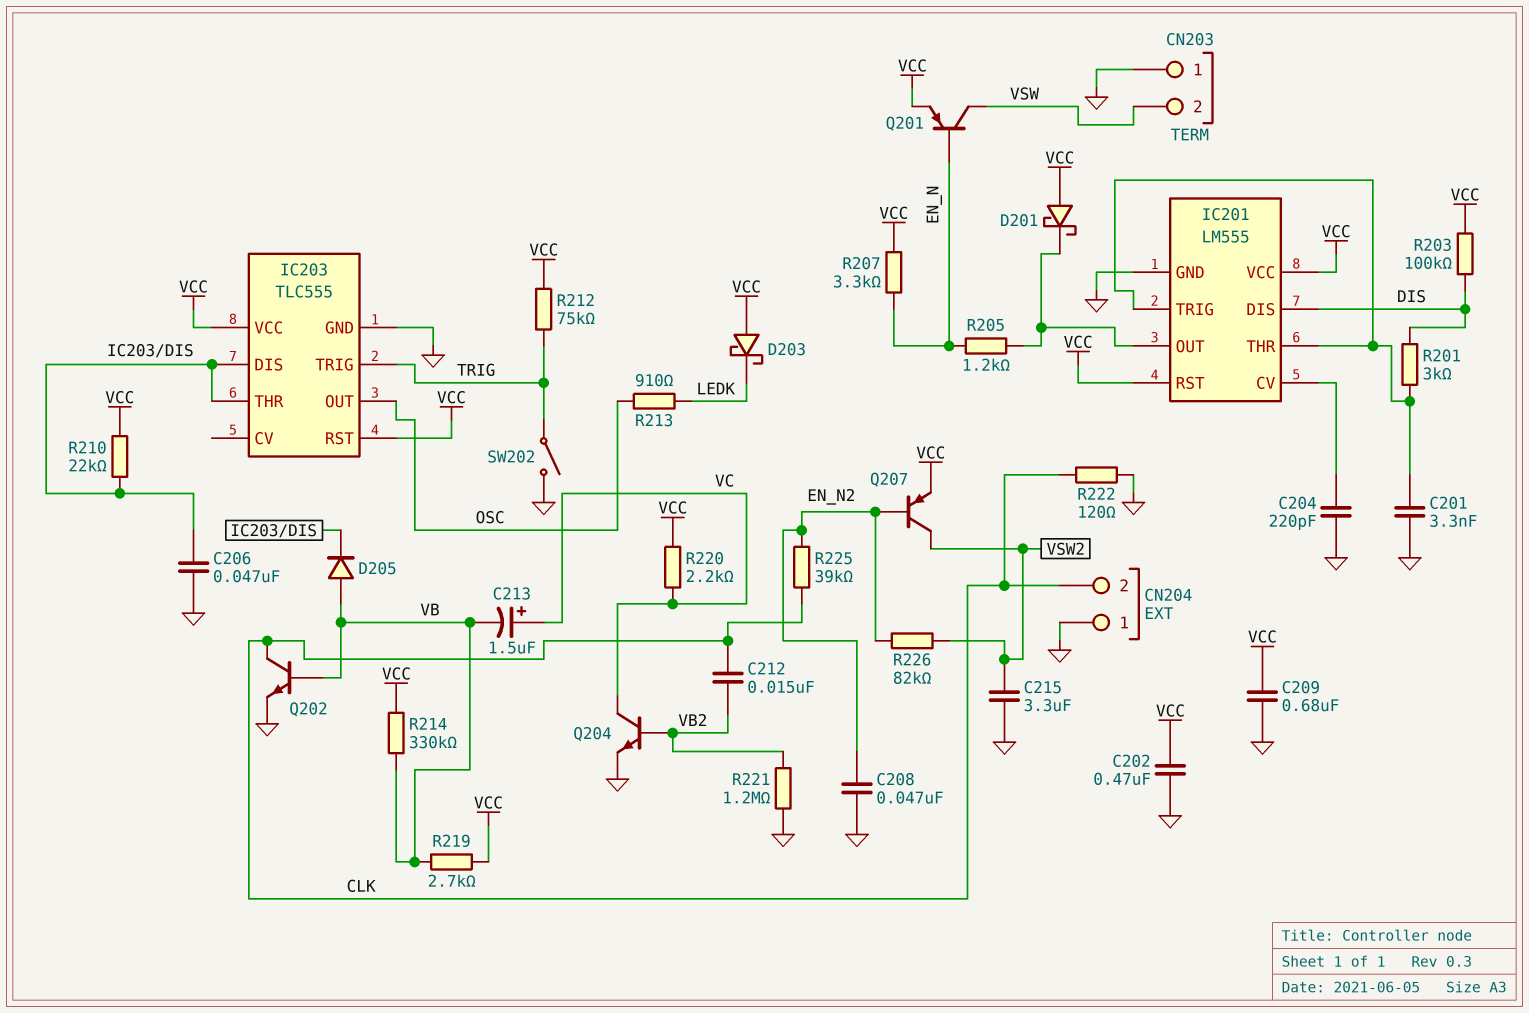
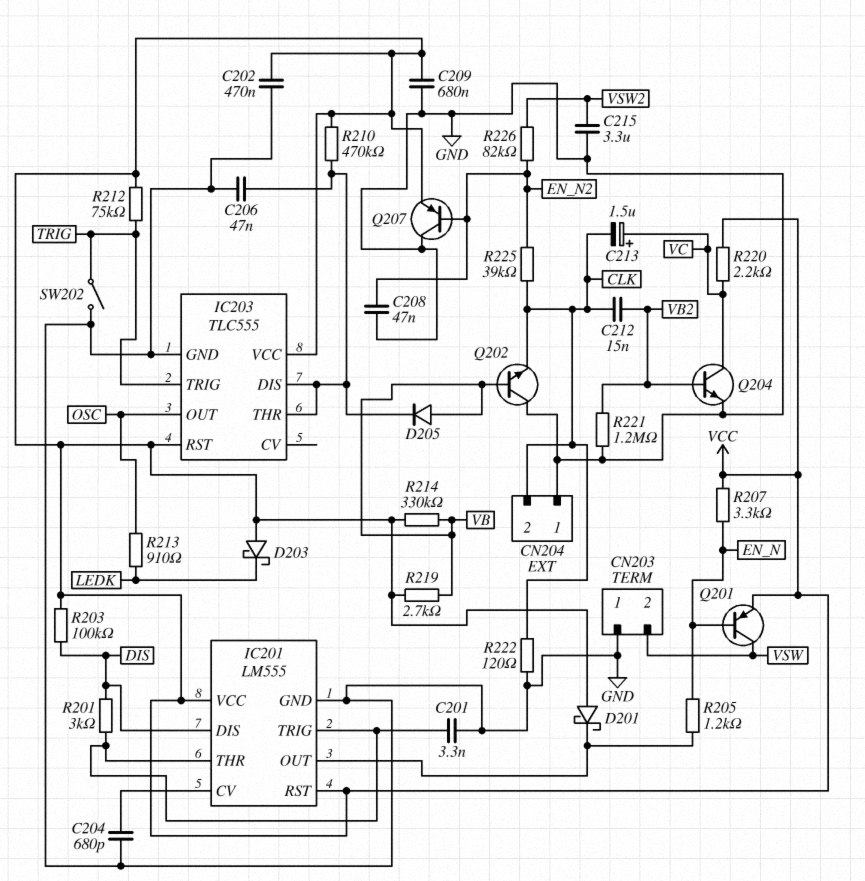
C204: 220pF (GND, IC201/CV) -> 680pF (GND, IC201/CV)
C213: 1.5uF (plus VC, minus VB) -> 1.5uF (plus VC, minus CLK)
Q202: NPN (B VB, C CLK, E GND) -> NPN (B VB, C GND, E CLK)
Q207: PNP (B EN_N2, C VSW2, E VCC) -> PNP (B EN_N2, C GND, E VCC)
R210: 22k (IC203/DIS, VCC) -> 470k (IC203/DIS, VCC)

